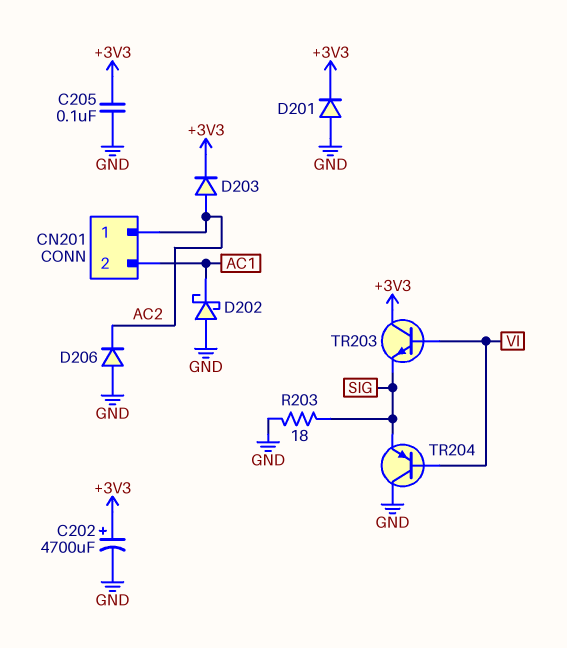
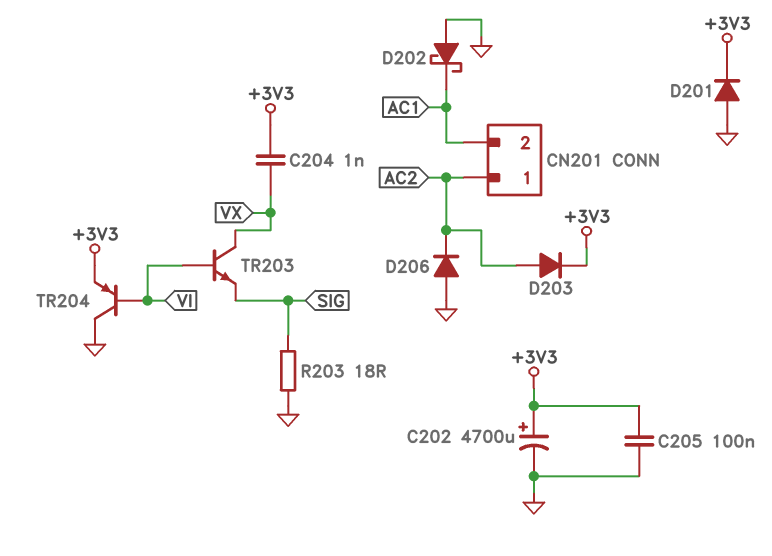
C204: none -> 1nF (+3V3, VX)
TR203: NPN (B VI, C +3V3, E SIG) -> NPN (B VI, C VX, E SIG)
TR204: PNP (B VI, C GND, E SIG) -> PNP (B VI, C GND, E +3V3)

